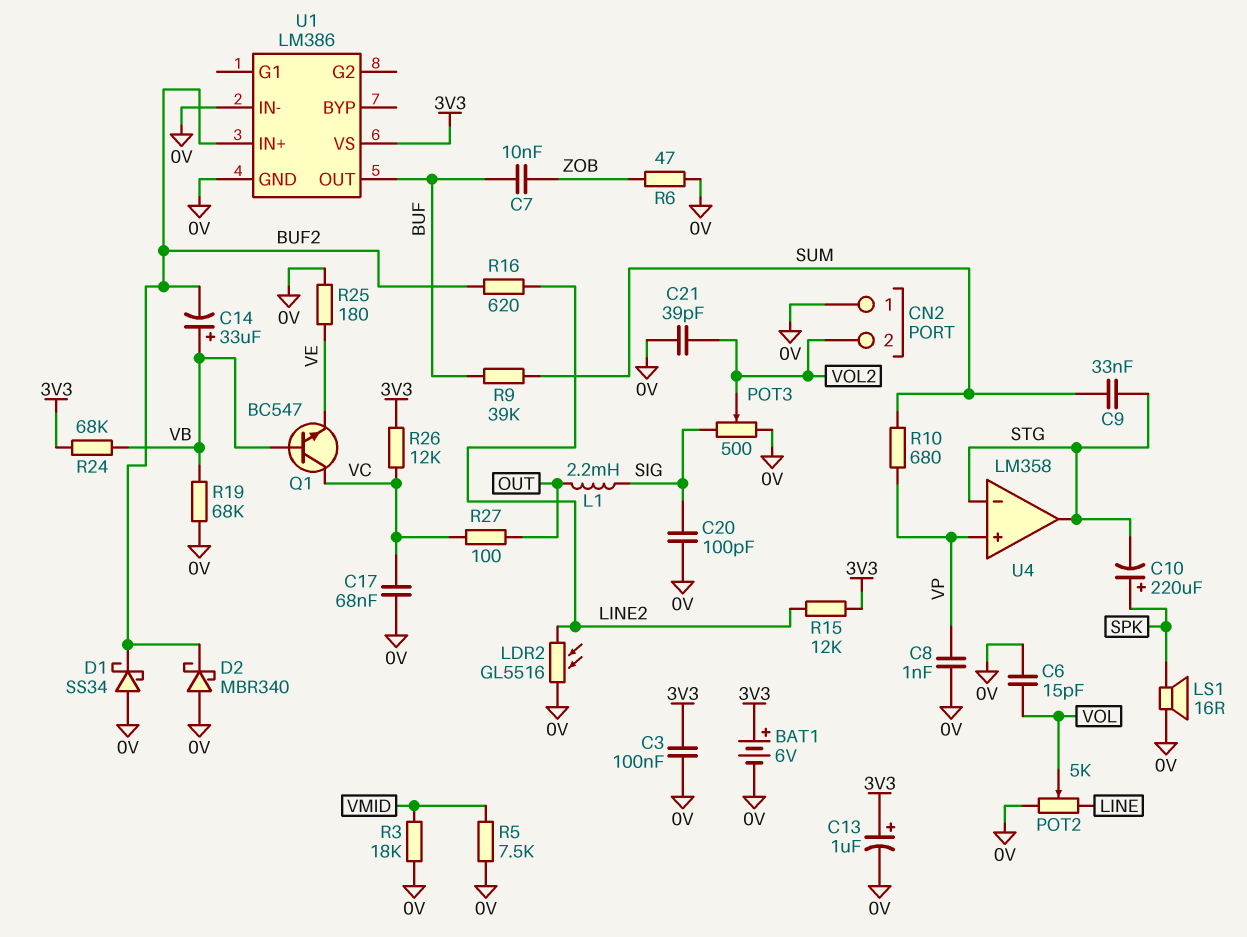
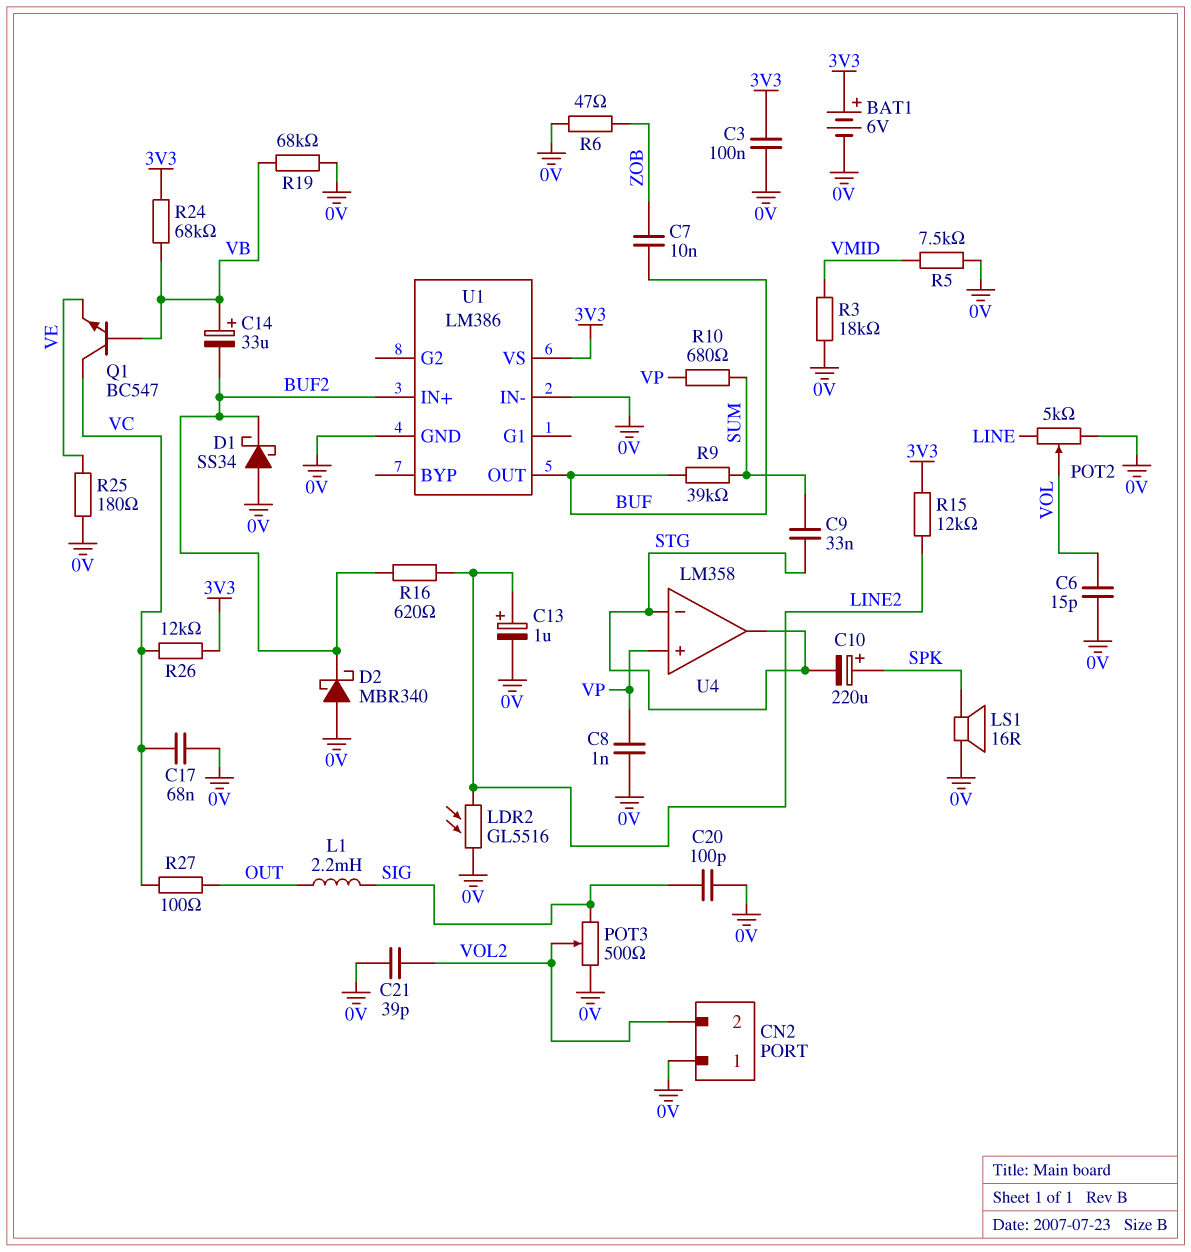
C13: 1uF (plus 3V3, minus 0V) -> 1uF (plus LINE2, minus 0V)

